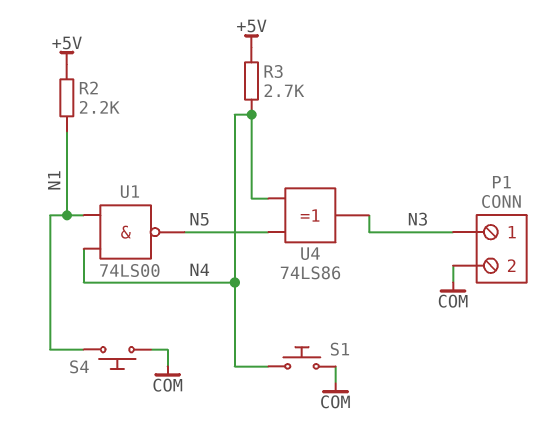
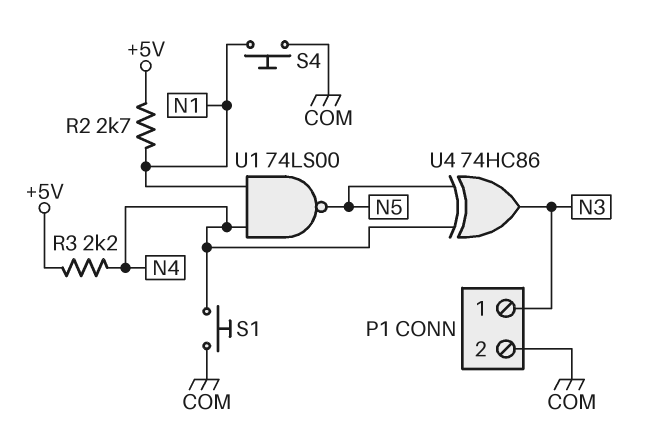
R2: 2.2k (+5V, N1) -> 2.7k (+5V, N1)
R3: 2.7k (+5V, N4) -> 2.2k (+5V, N4)
U4: XOR 74LS86 (in N4, in N5, out N3) -> XOR 74HC86 (in N4, in N5, out N3)

